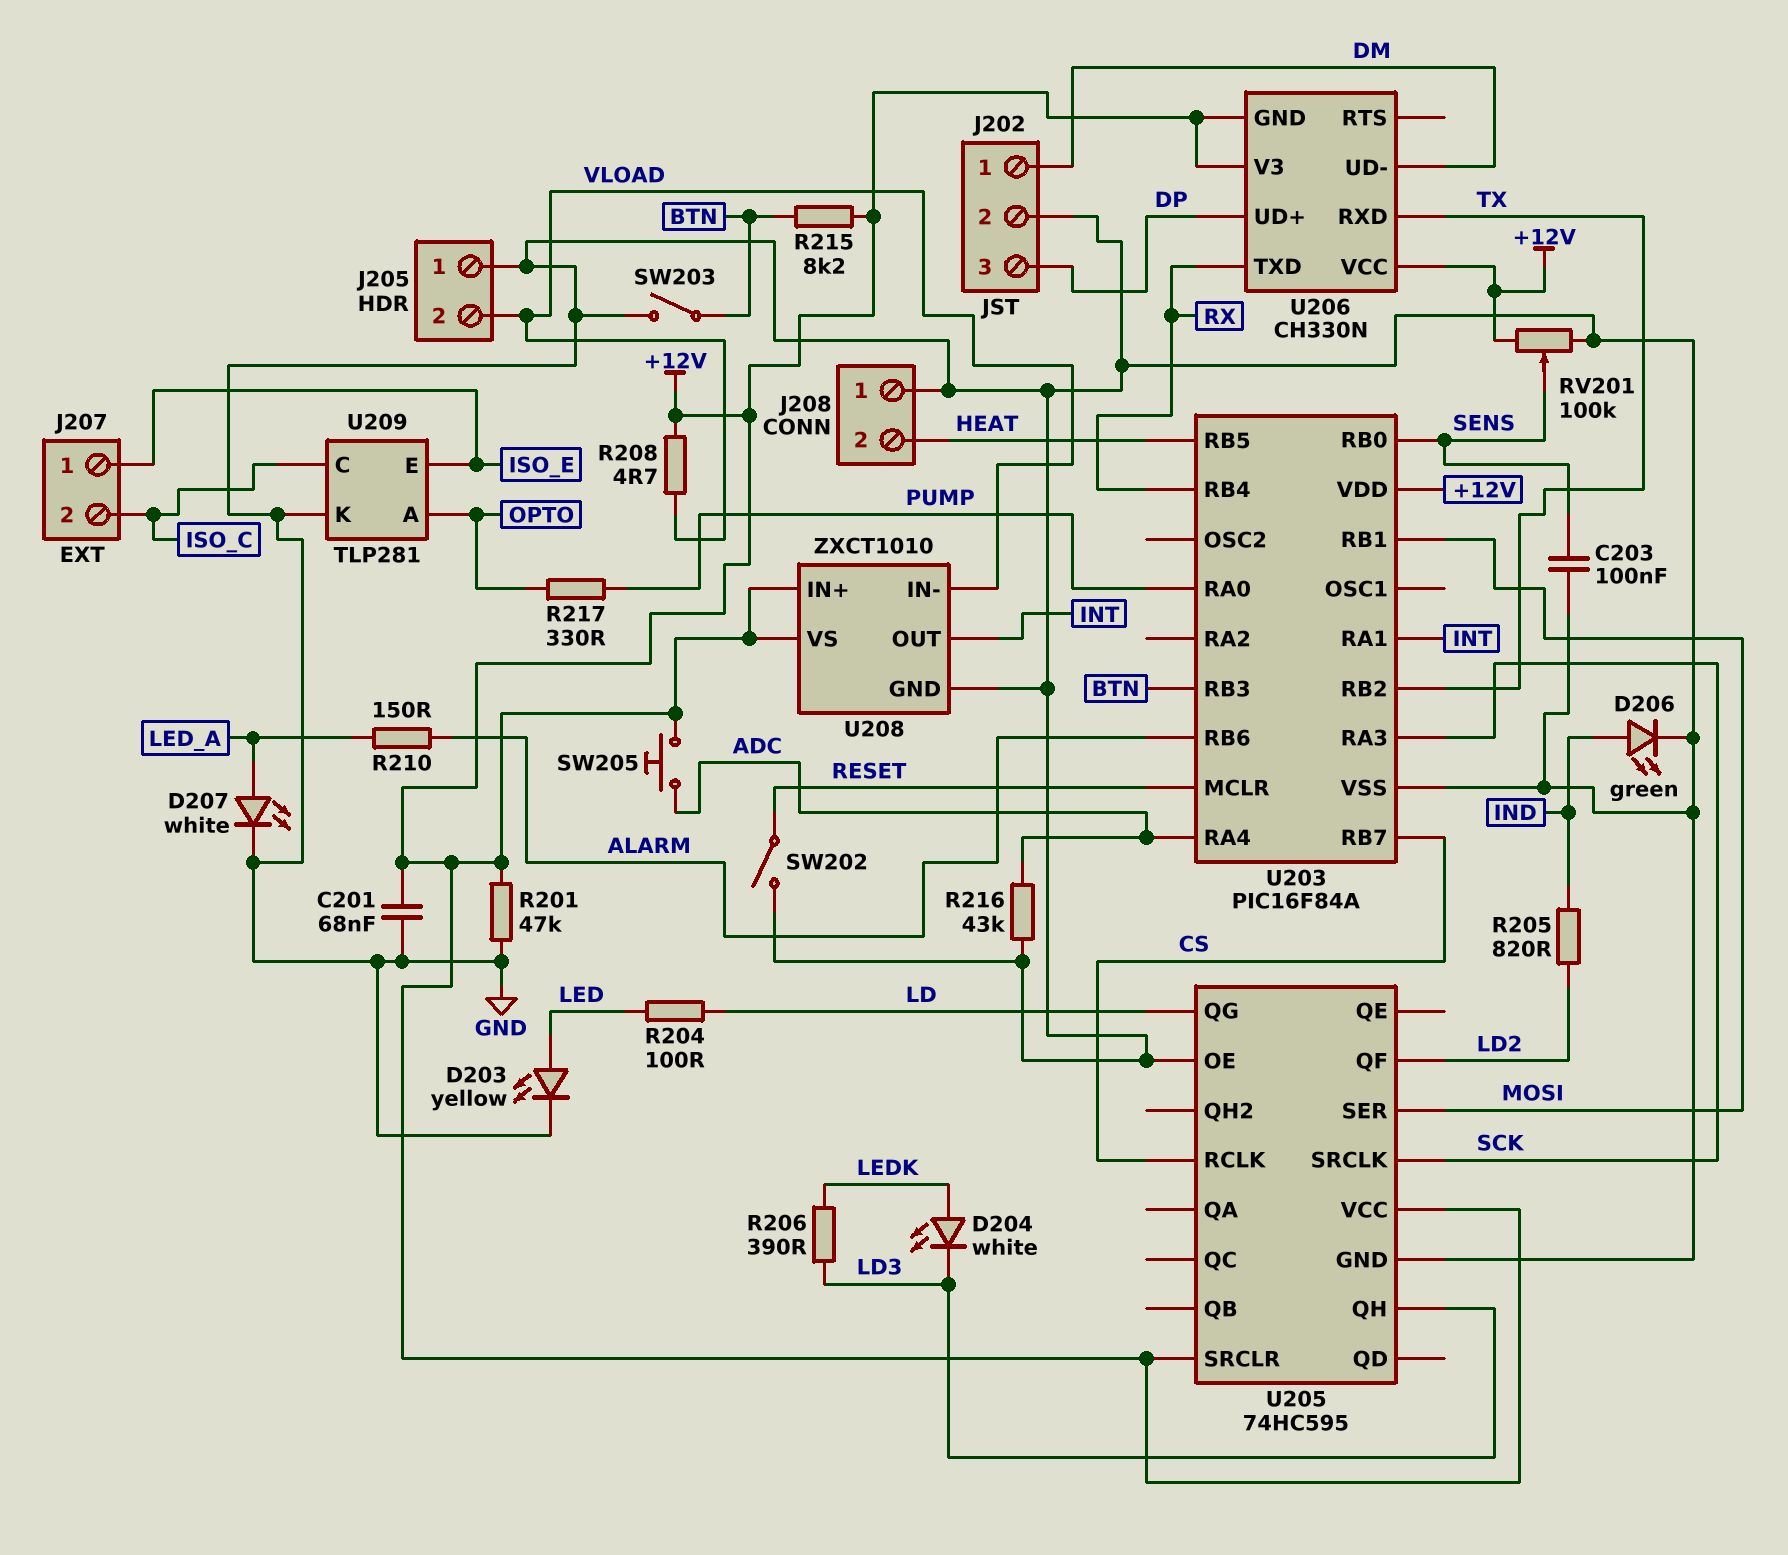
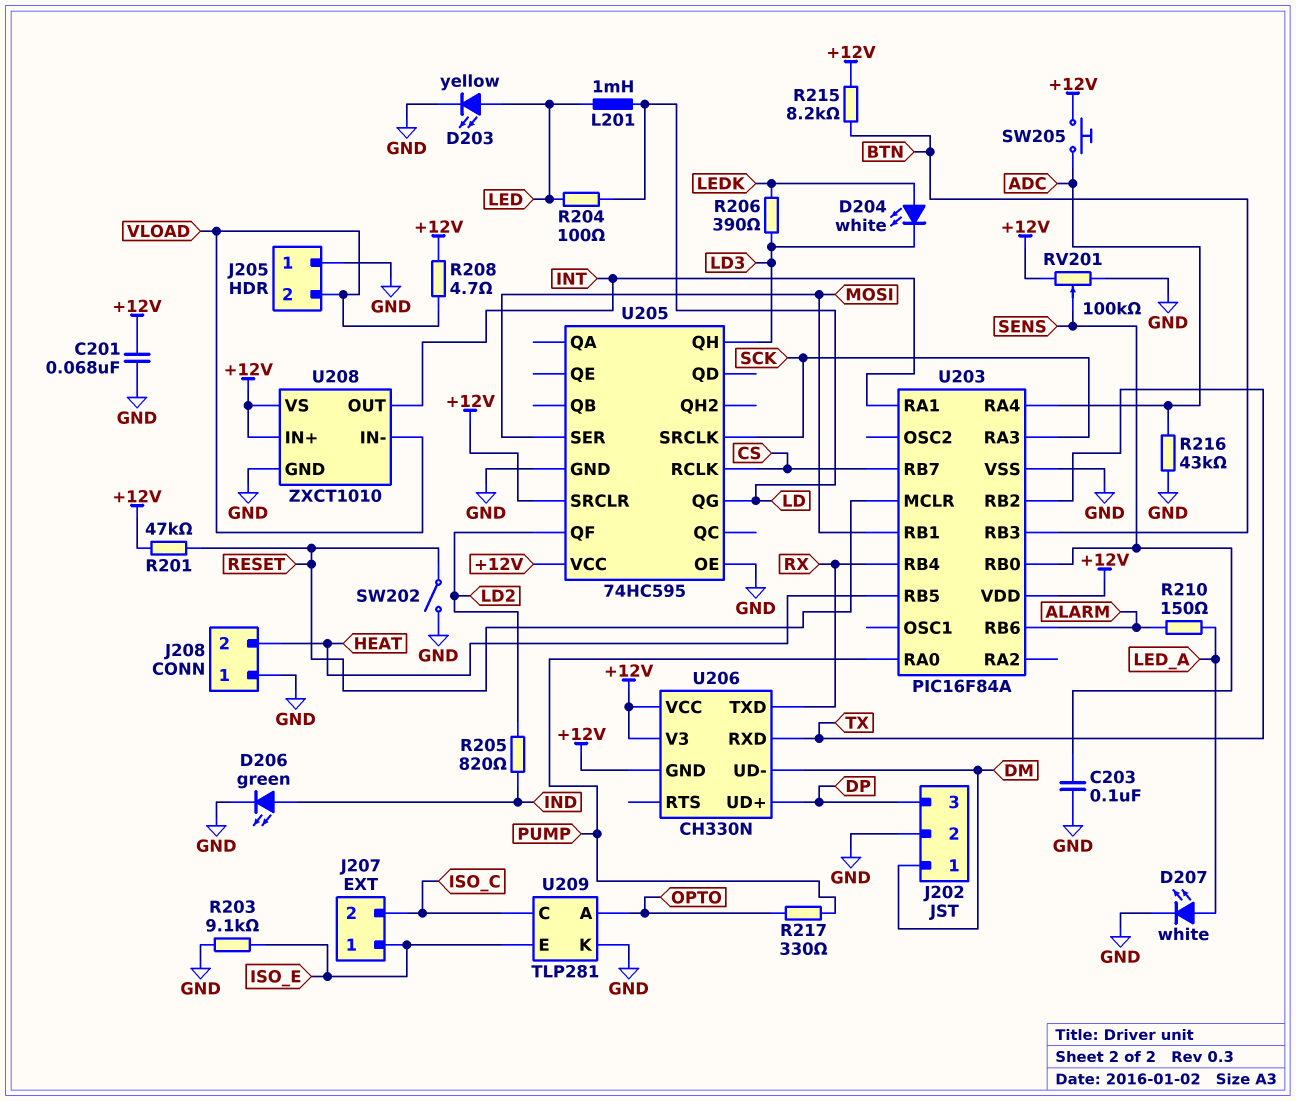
L201: none -> 1mH (LD, LED)
R201: 47k (+12V, GND) -> 47k (+12V, RESET)
R203: none -> 9.1k (GND, ISO_E)
SW203: switch (BTN, GND) -> none

